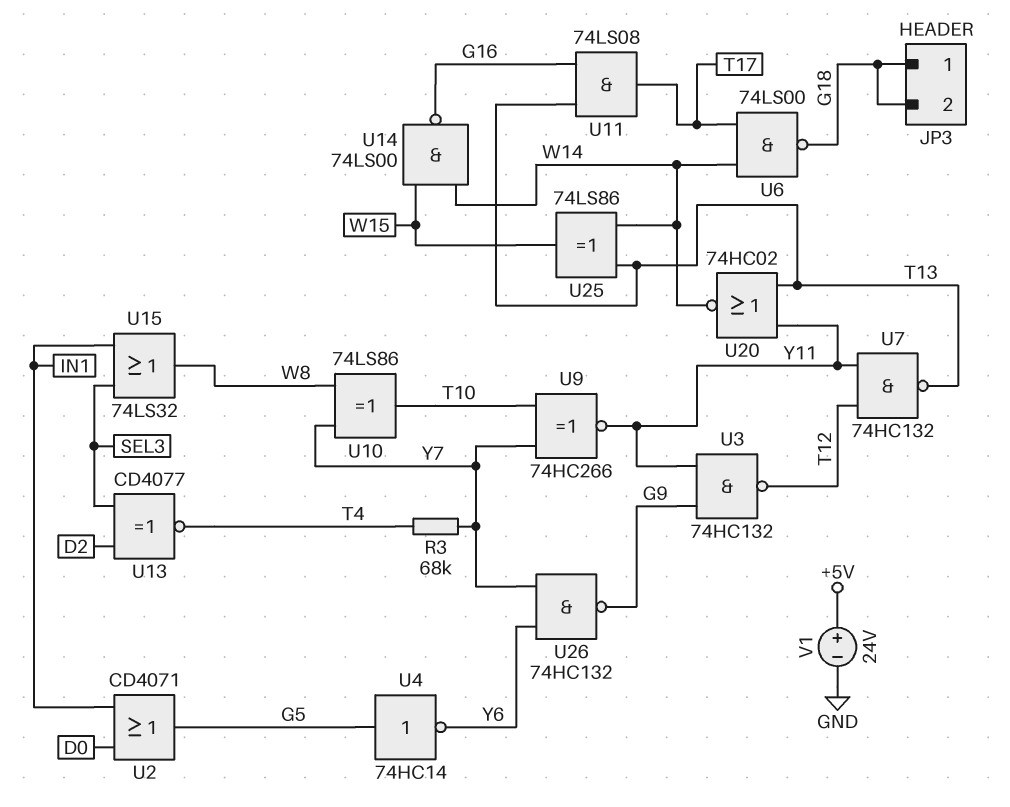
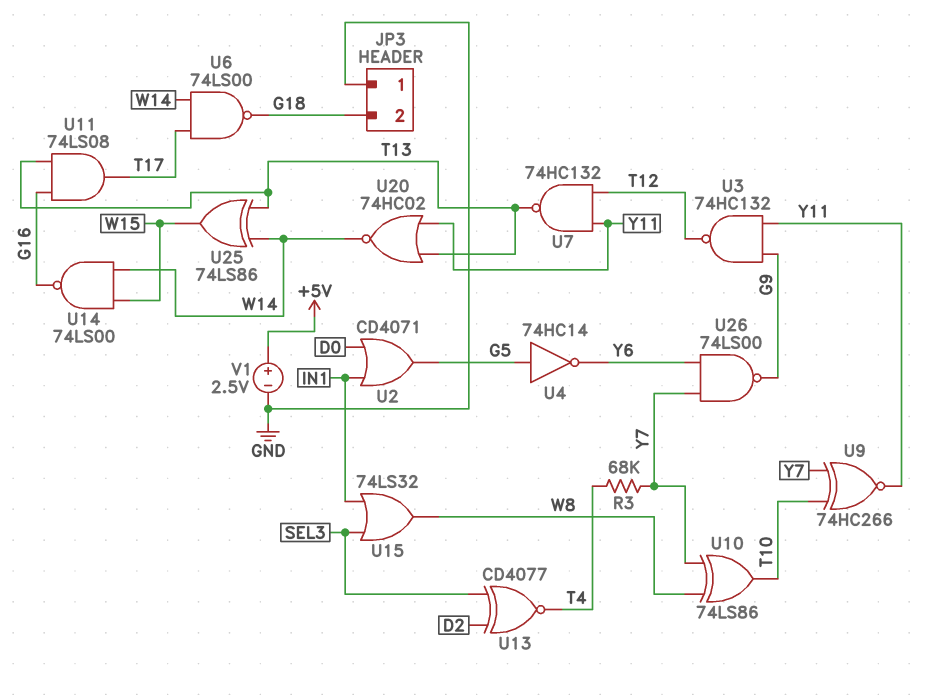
JP3 pin 1: G18 -> GND
U26: NAND 74HC132 (in Y6, in Y7, out G9) -> NAND 74LS00 (in Y6, in Y7, out G9)
V1: 24V (plus +5V, minus GND) -> 2.5V (plus +5V, minus GND)

